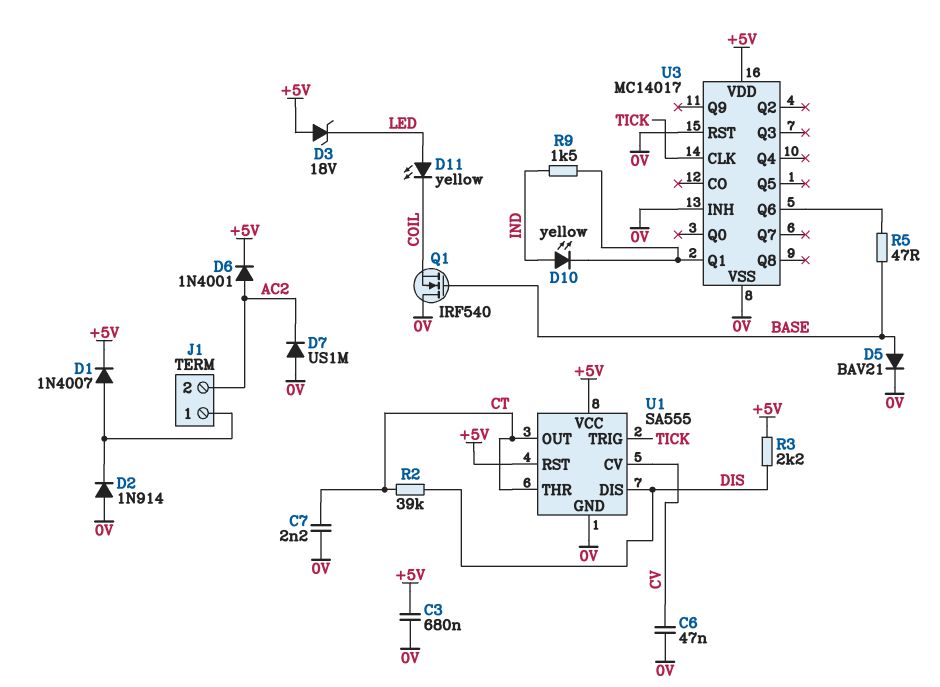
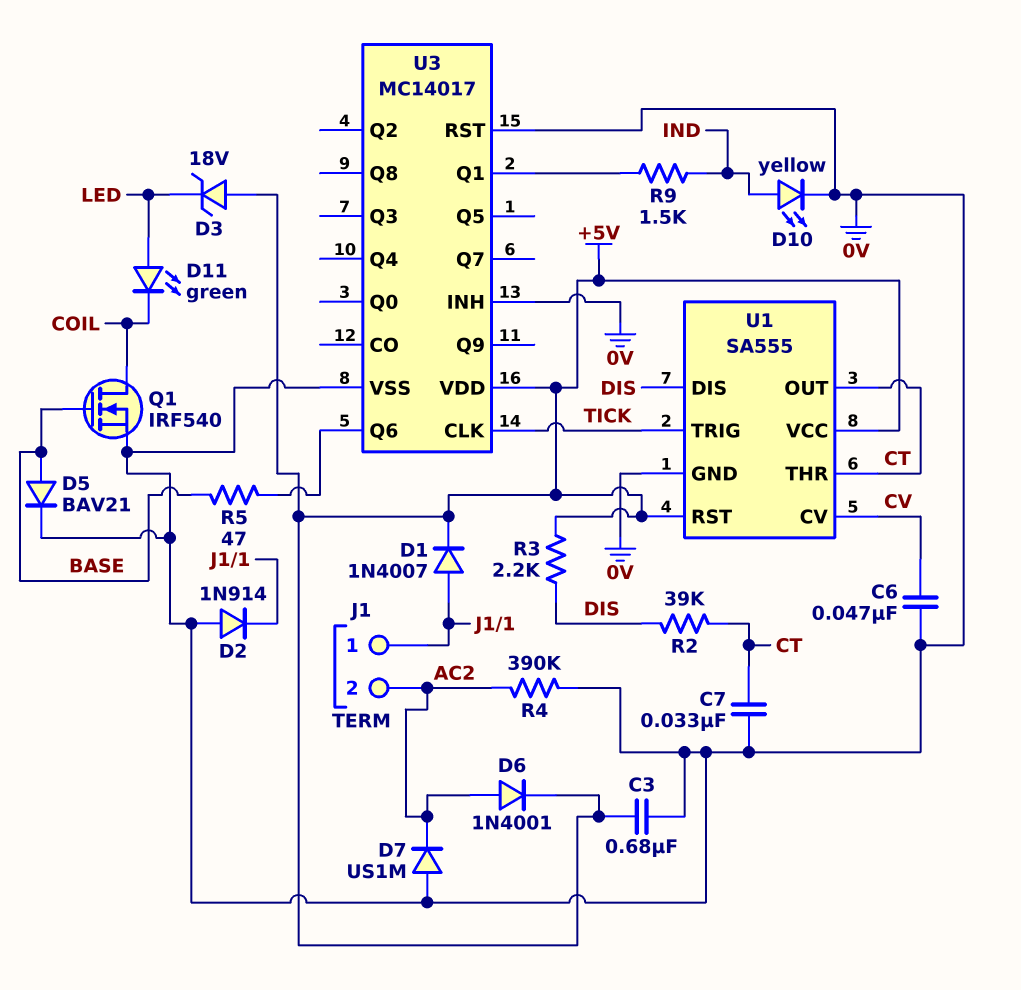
C7: 2.2nF (0V, CT) -> 33nF (0V, CT)
D10: LED yellow (A IND, K U3/Q1) -> LED yellow (A IND, K 0V)
D11: LED yellow (A LED, K COIL) -> LED green (A LED, K COIL)
Q1: NMOS IRF540 (G BASE, D 0V, S COIL) -> NMOS IRF540 (G BASE, D COIL, S 0V)
R4: none -> 390k (0V, AC2)

